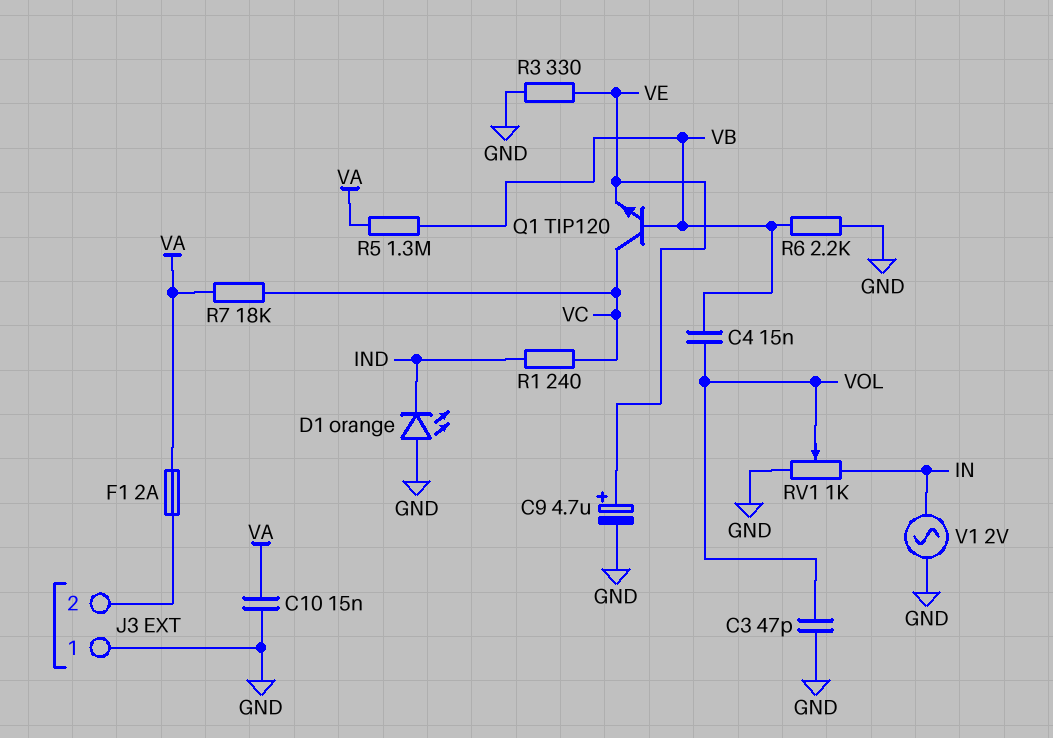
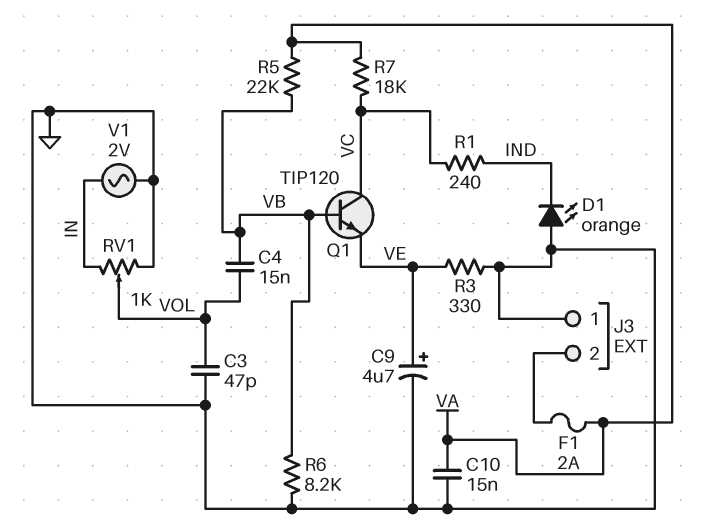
R5: 1.3M (VA, VB) -> 22k (VA, VB)
R6: 2.2k (GND, VB) -> 8.2k (GND, VB)

